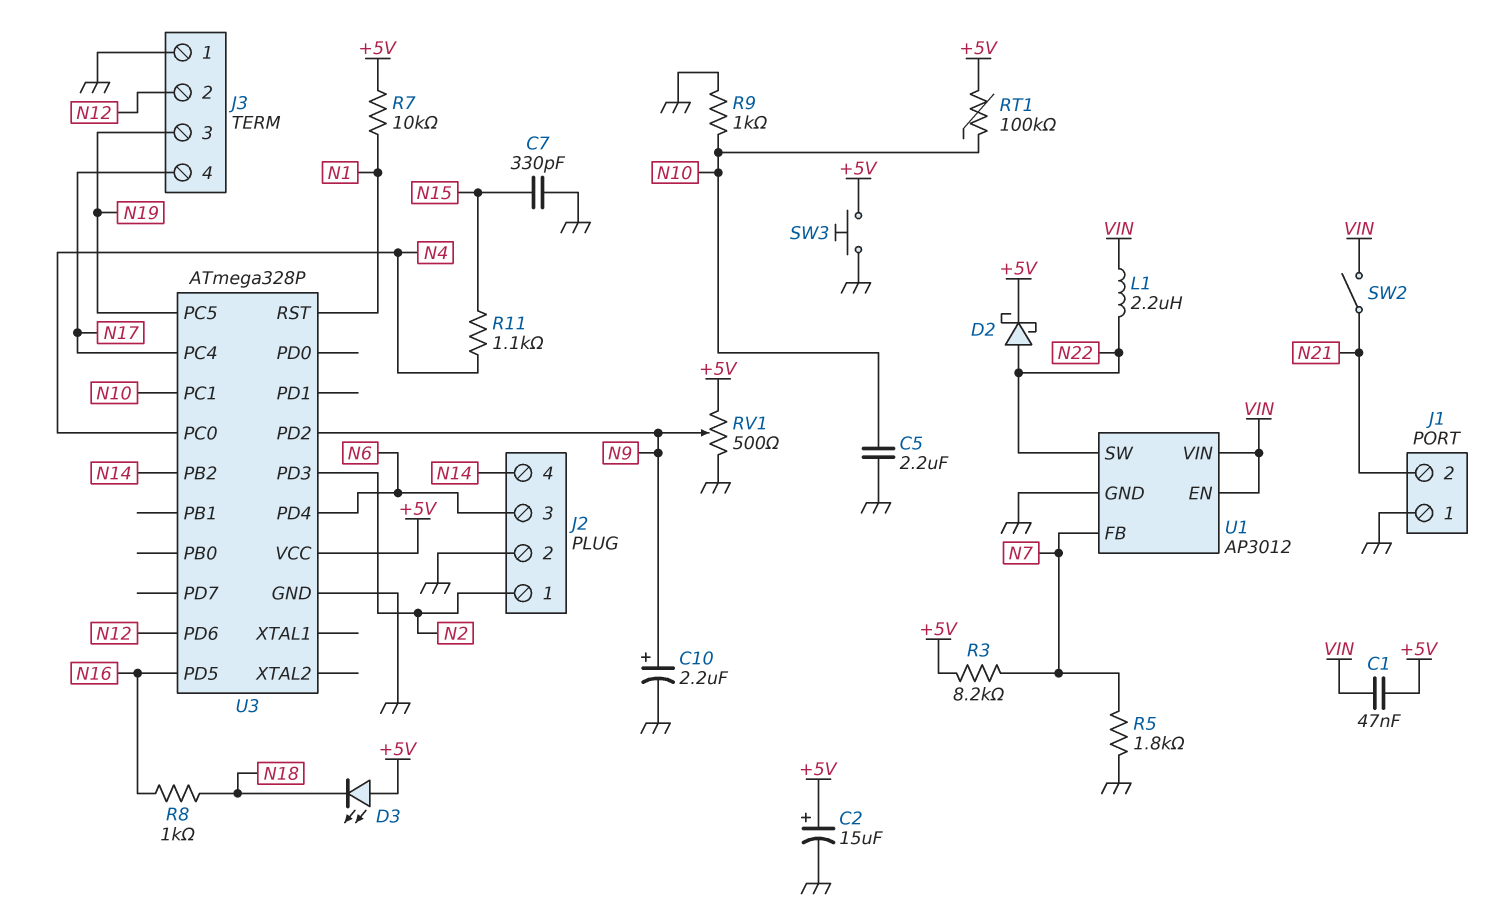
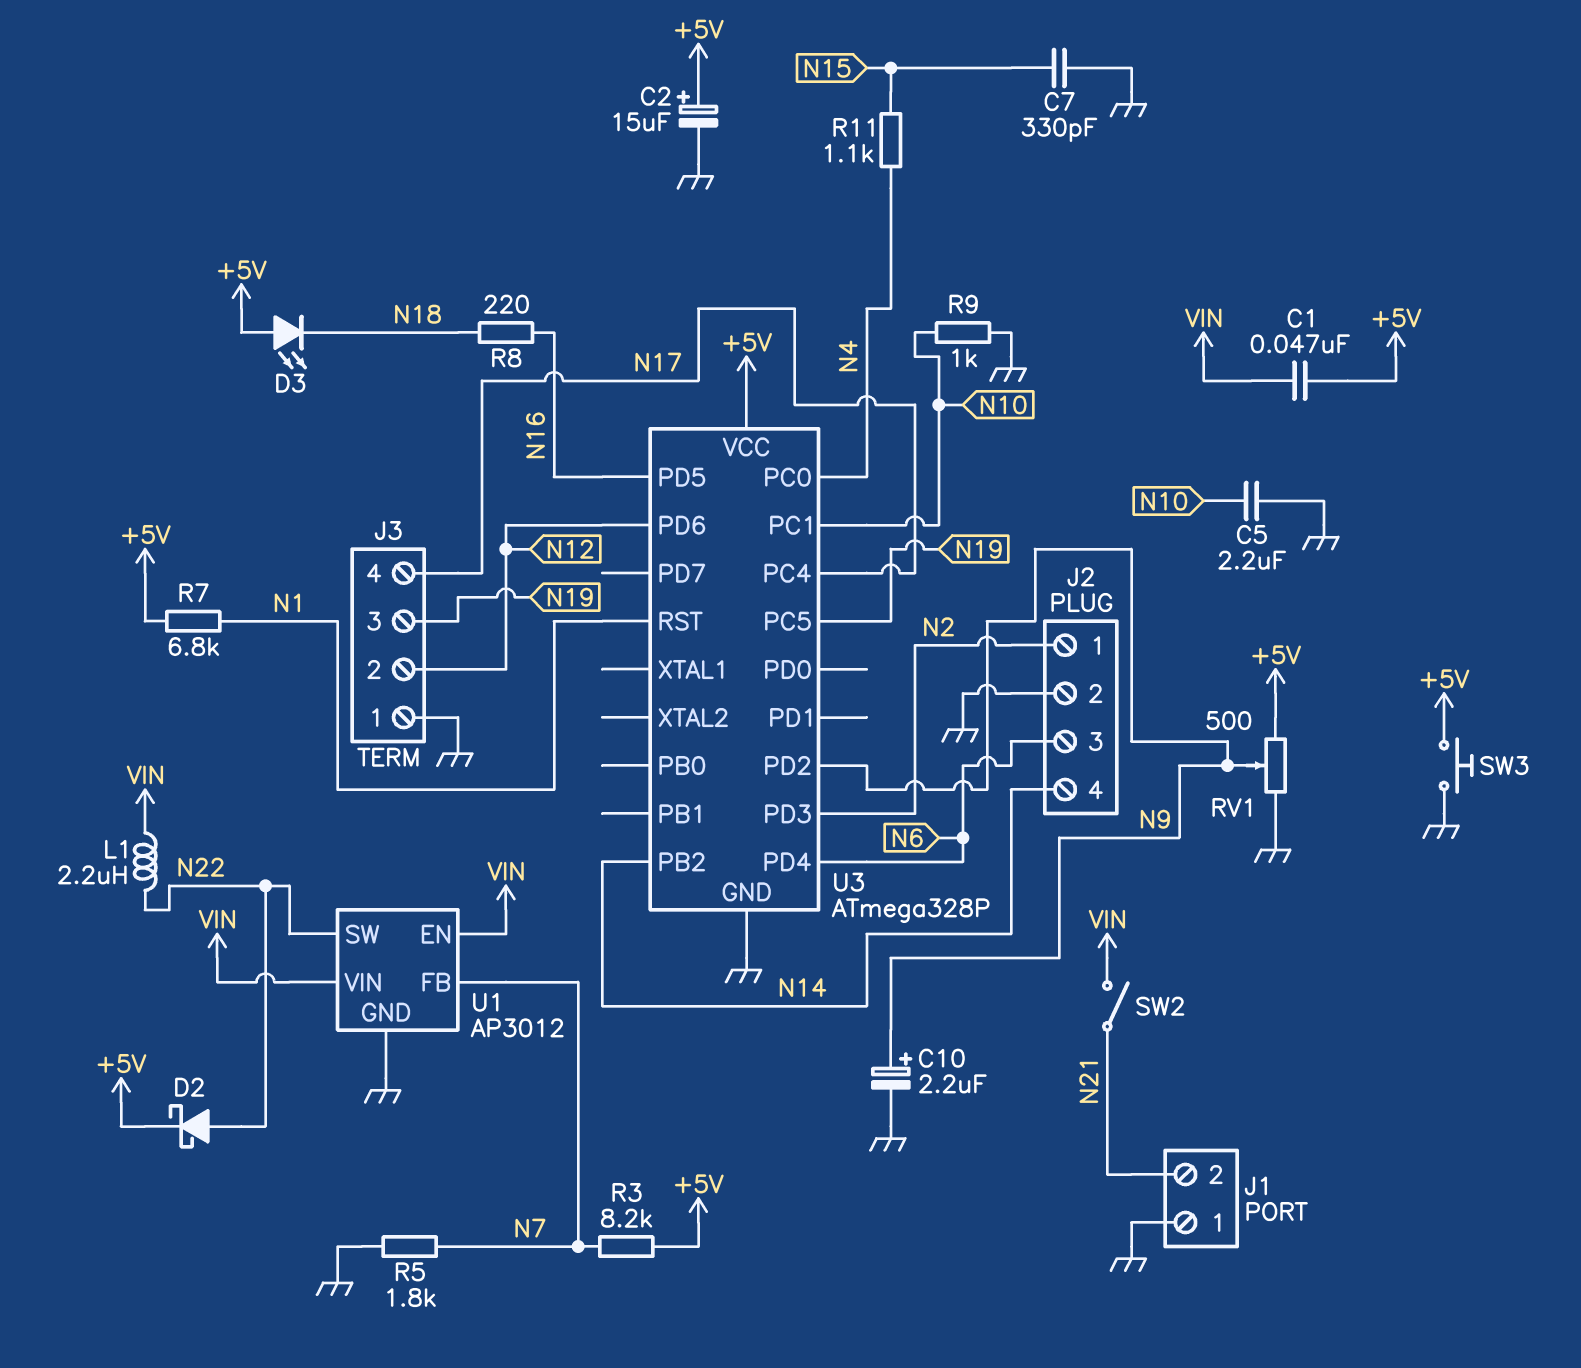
R7: 10k (+5V, N1) -> 6.8k (+5V, N1)
R8: 1k (N16, N18) -> 220 (N16, N18)
RT1: 100k (+5V, N10) -> none

